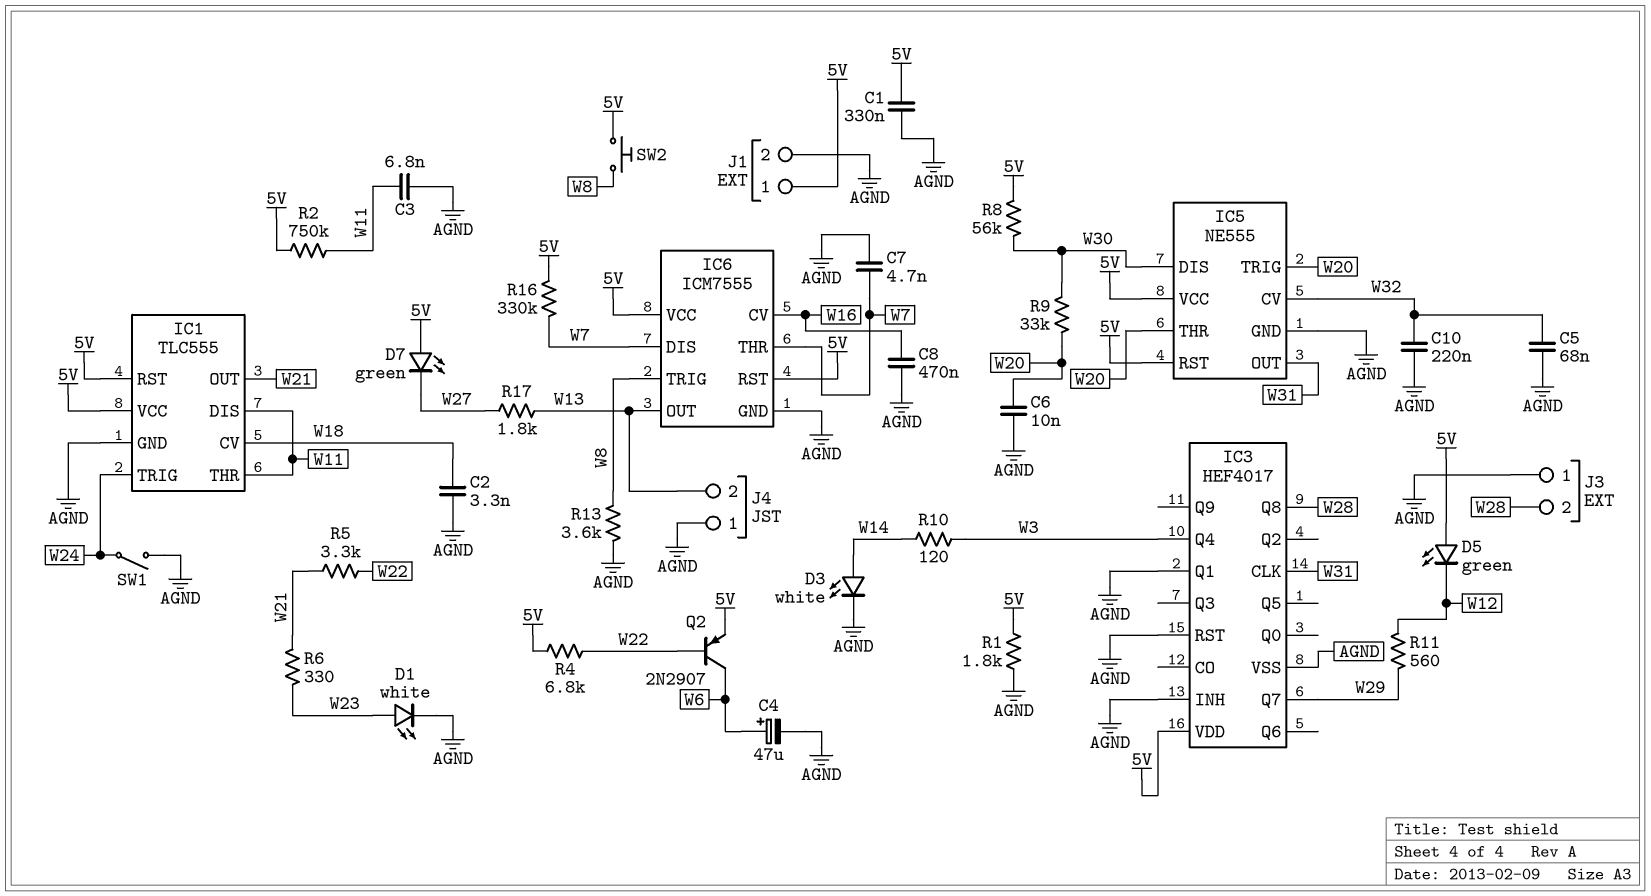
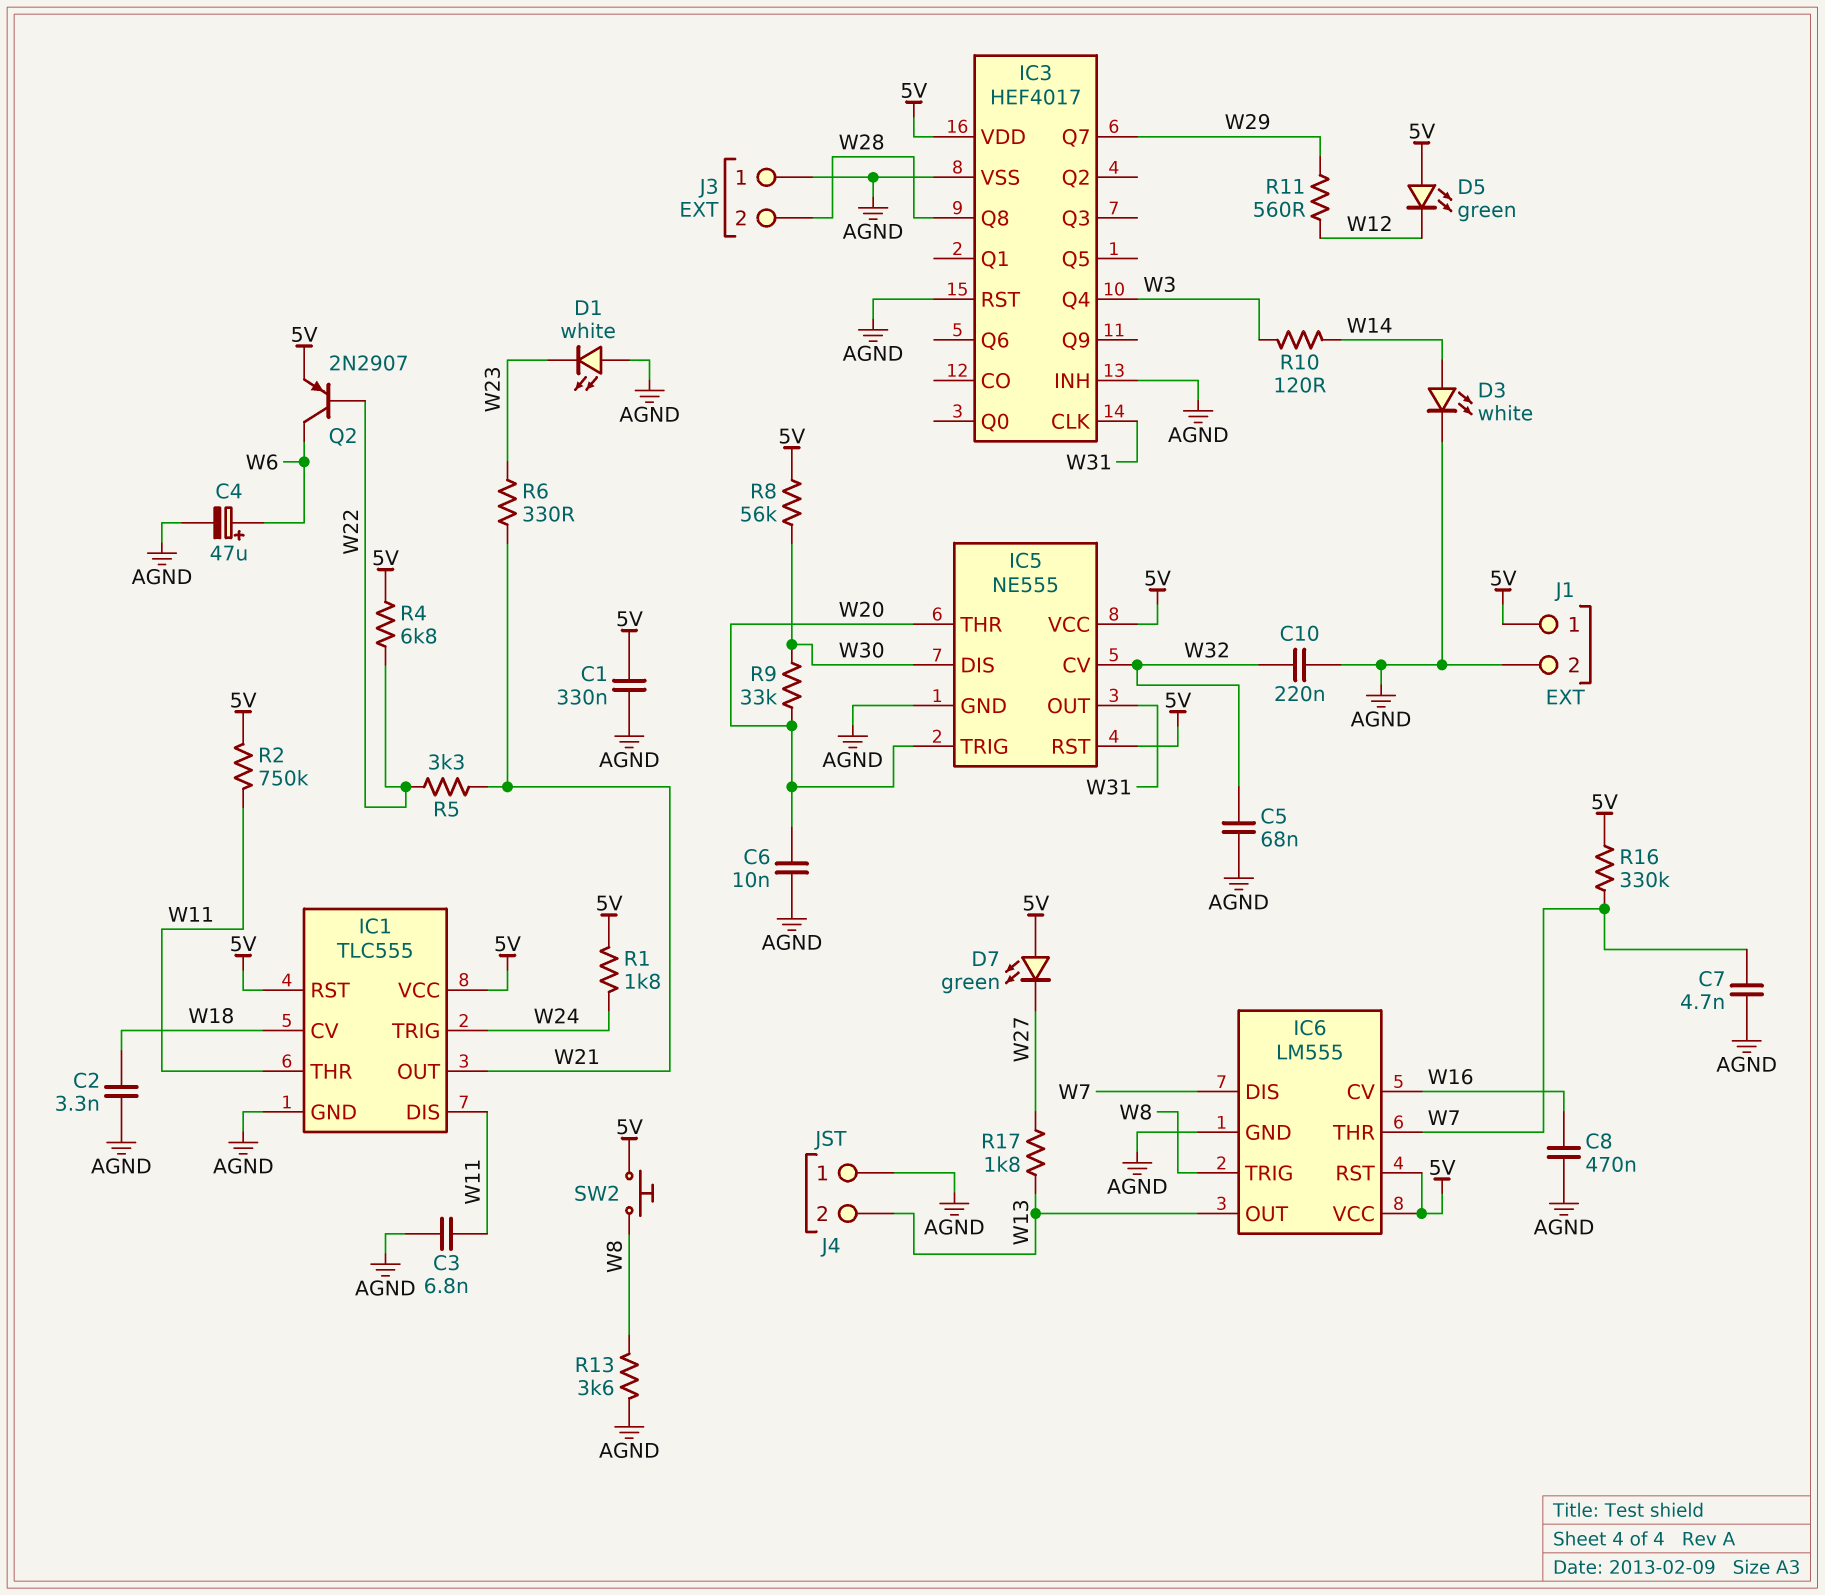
D1: LED white (A W23, K AGND) -> LED white (A AGND, K W23)
IC3 pin Q1: AGND -> none
IC6: ICM7555 -> LM555
R1: 1.8k (5V, AGND) -> 1.8k (5V, W24)
SW1: switch (AGND, W24) -> none

